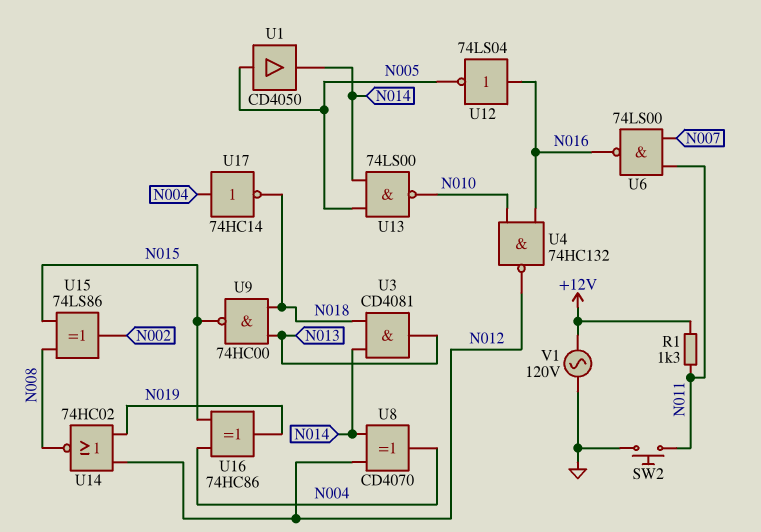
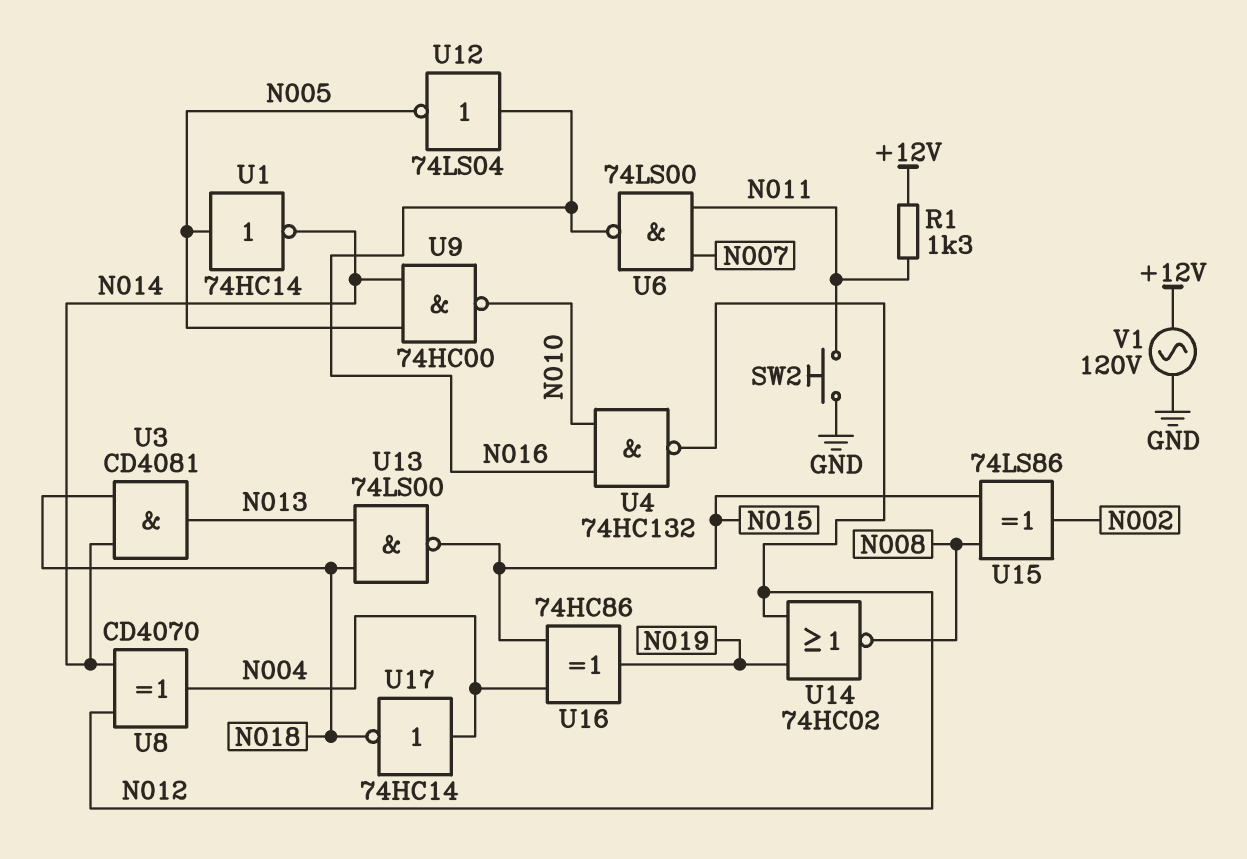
U1: buffer CD4050 (in N005, out N014) -> NOT 74HC14 (in N005, out N014)
U9: NAND 74HC00 (in N013, in N018, out N015) -> NAND 74HC00 (in N005, in N014, out N010)
U13: NAND 74LS00 (in N005, in N014, out N010) -> NAND 74LS00 (in N013, in N018, out N015)

